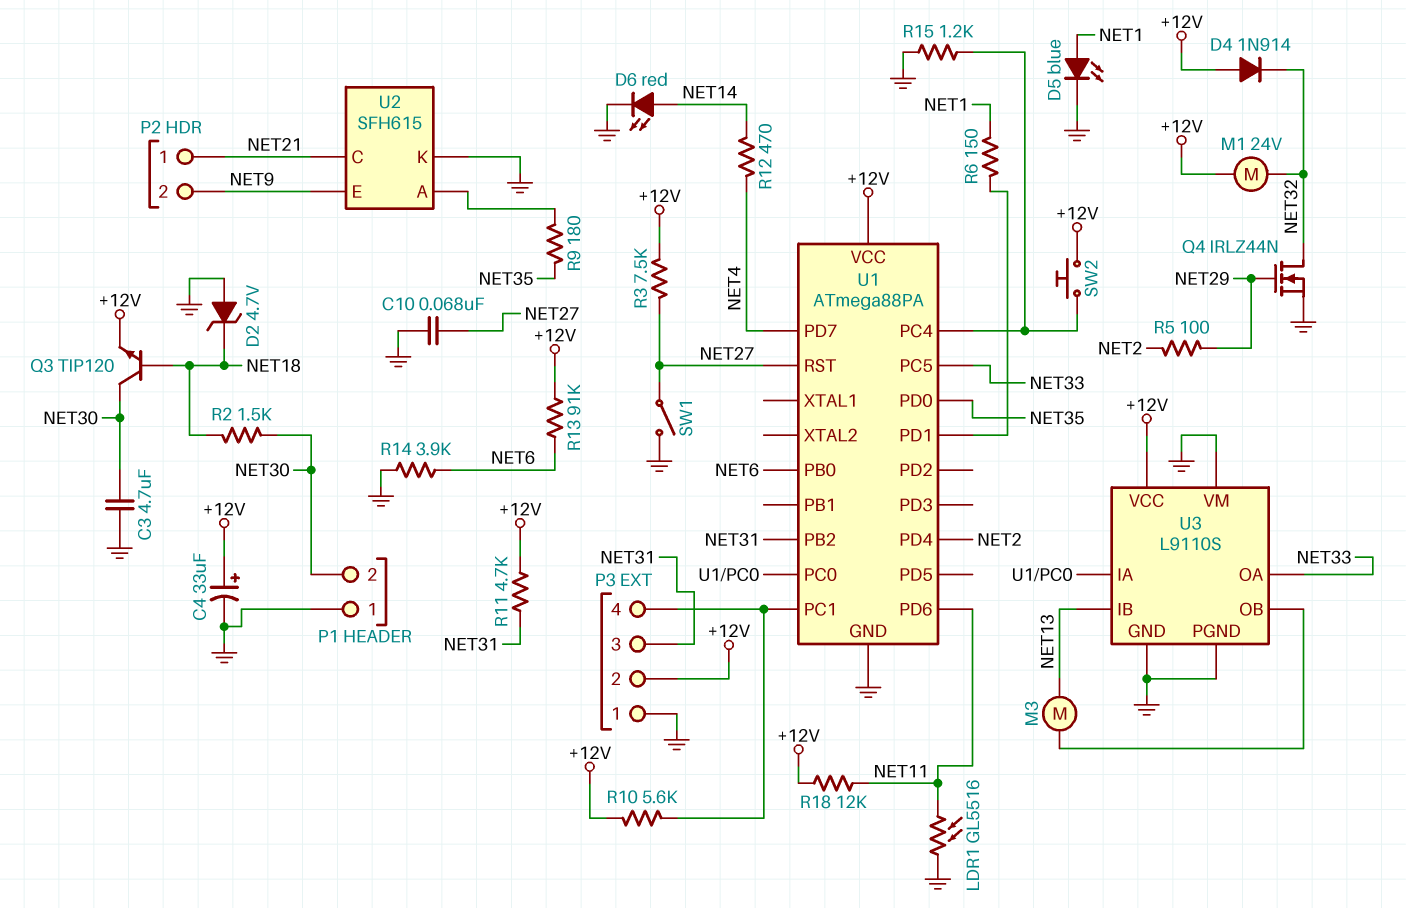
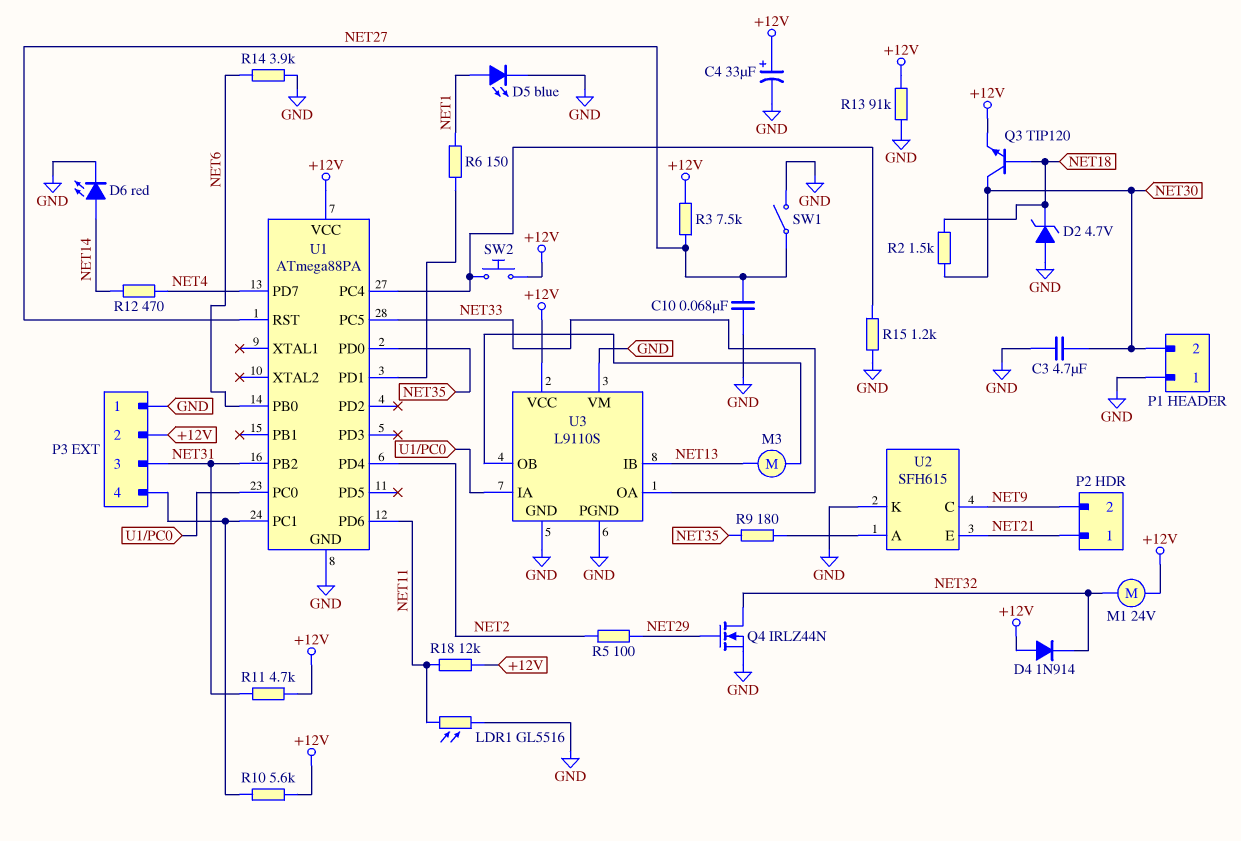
R13: 91k (+12V, NET6) -> 91k (+12V, GND)
U2 pin C: NET21 -> NET9
U2 pin E: NET9 -> NET21

